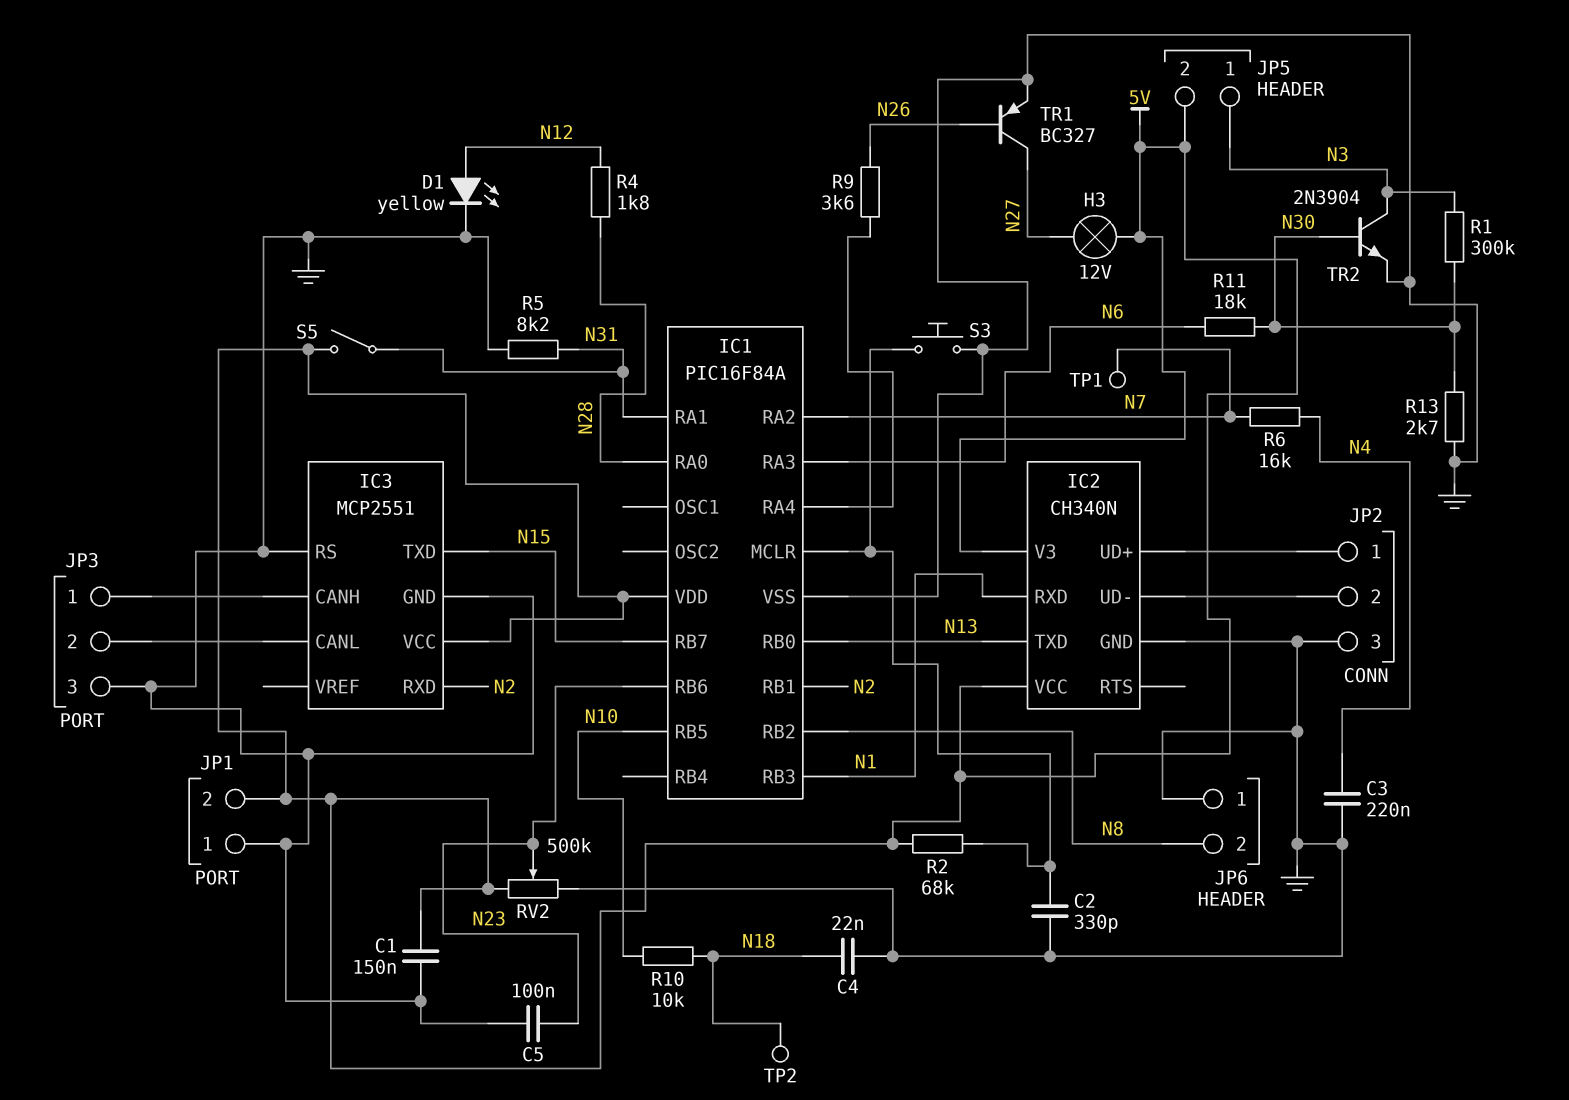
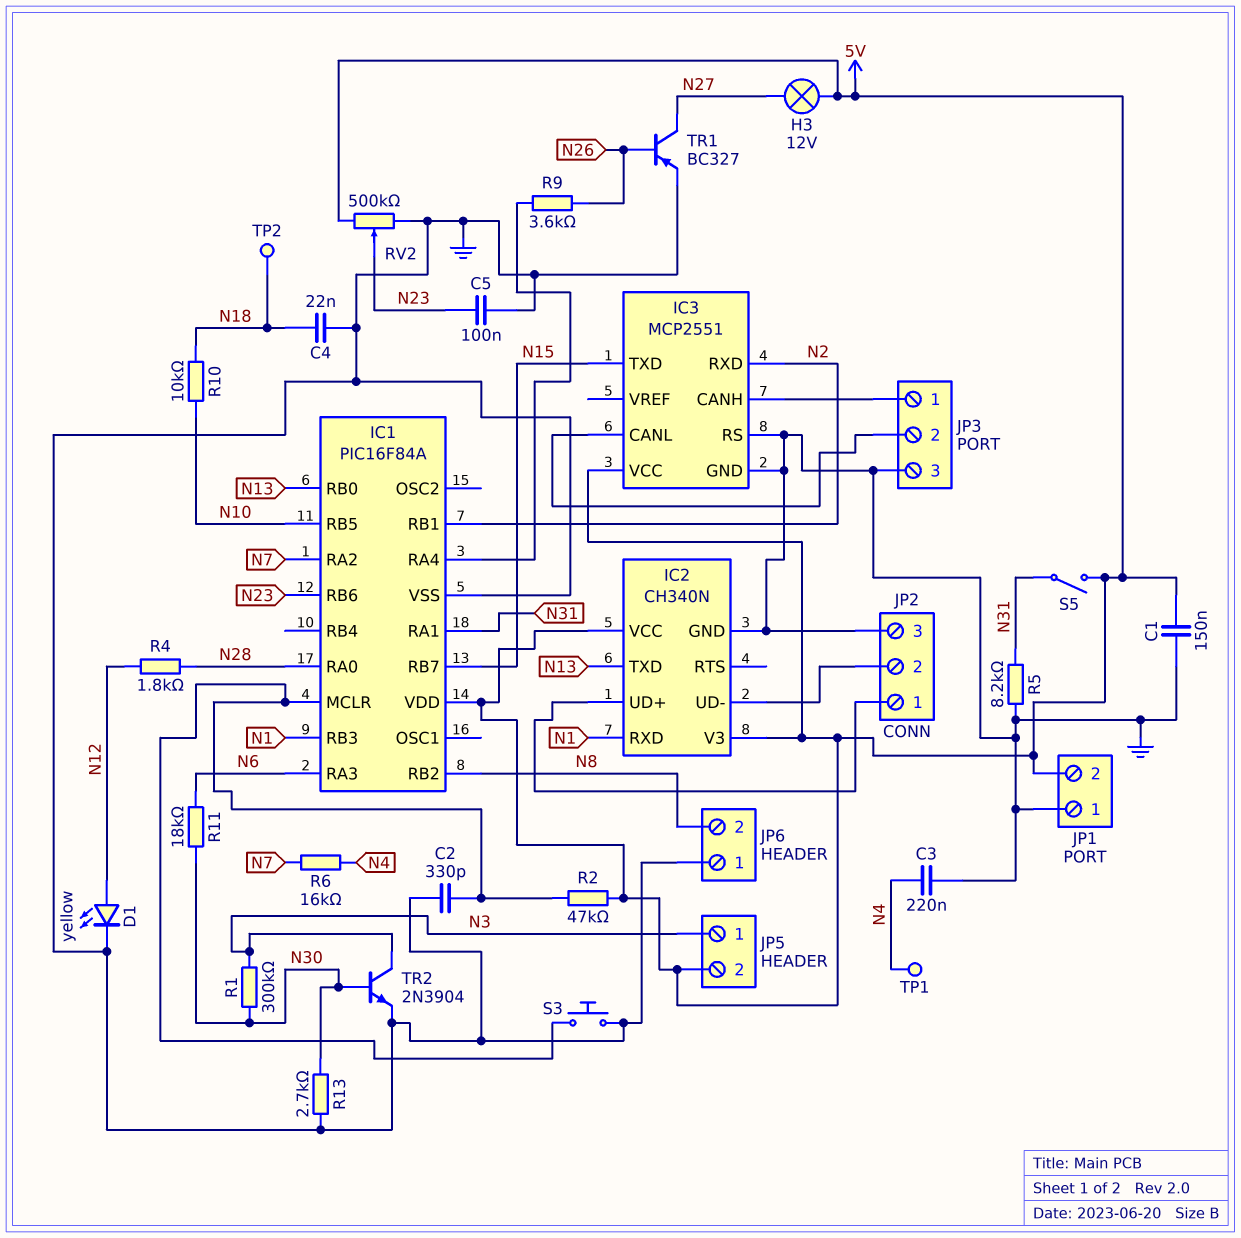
R2: 68k (5V, IC1/MCLR) -> 47k (5V, IC1/MCLR)
TP1: test point (N7) -> test point (N4)

